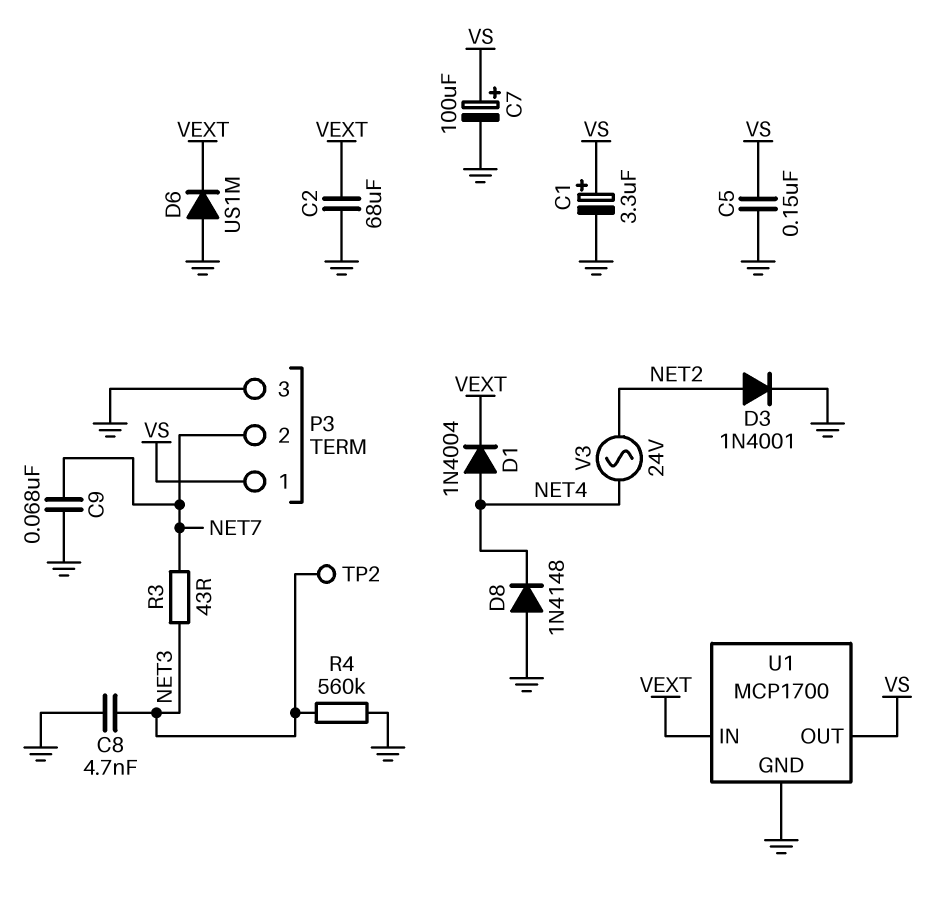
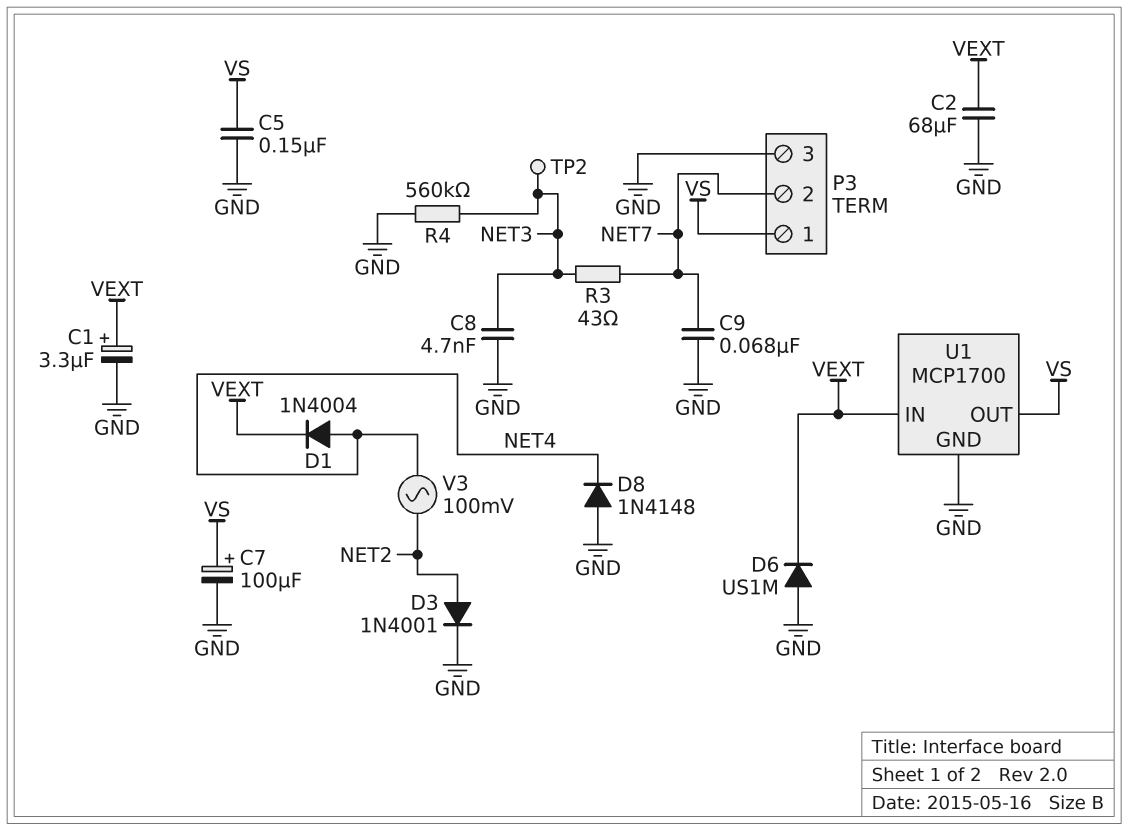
C1: 3.3uF (plus VS, minus GND) -> 3.3uF (plus VEXT, minus GND)
V3: AC 24V (NET2, NET4) -> AC 100mV (NET2, NET4)

